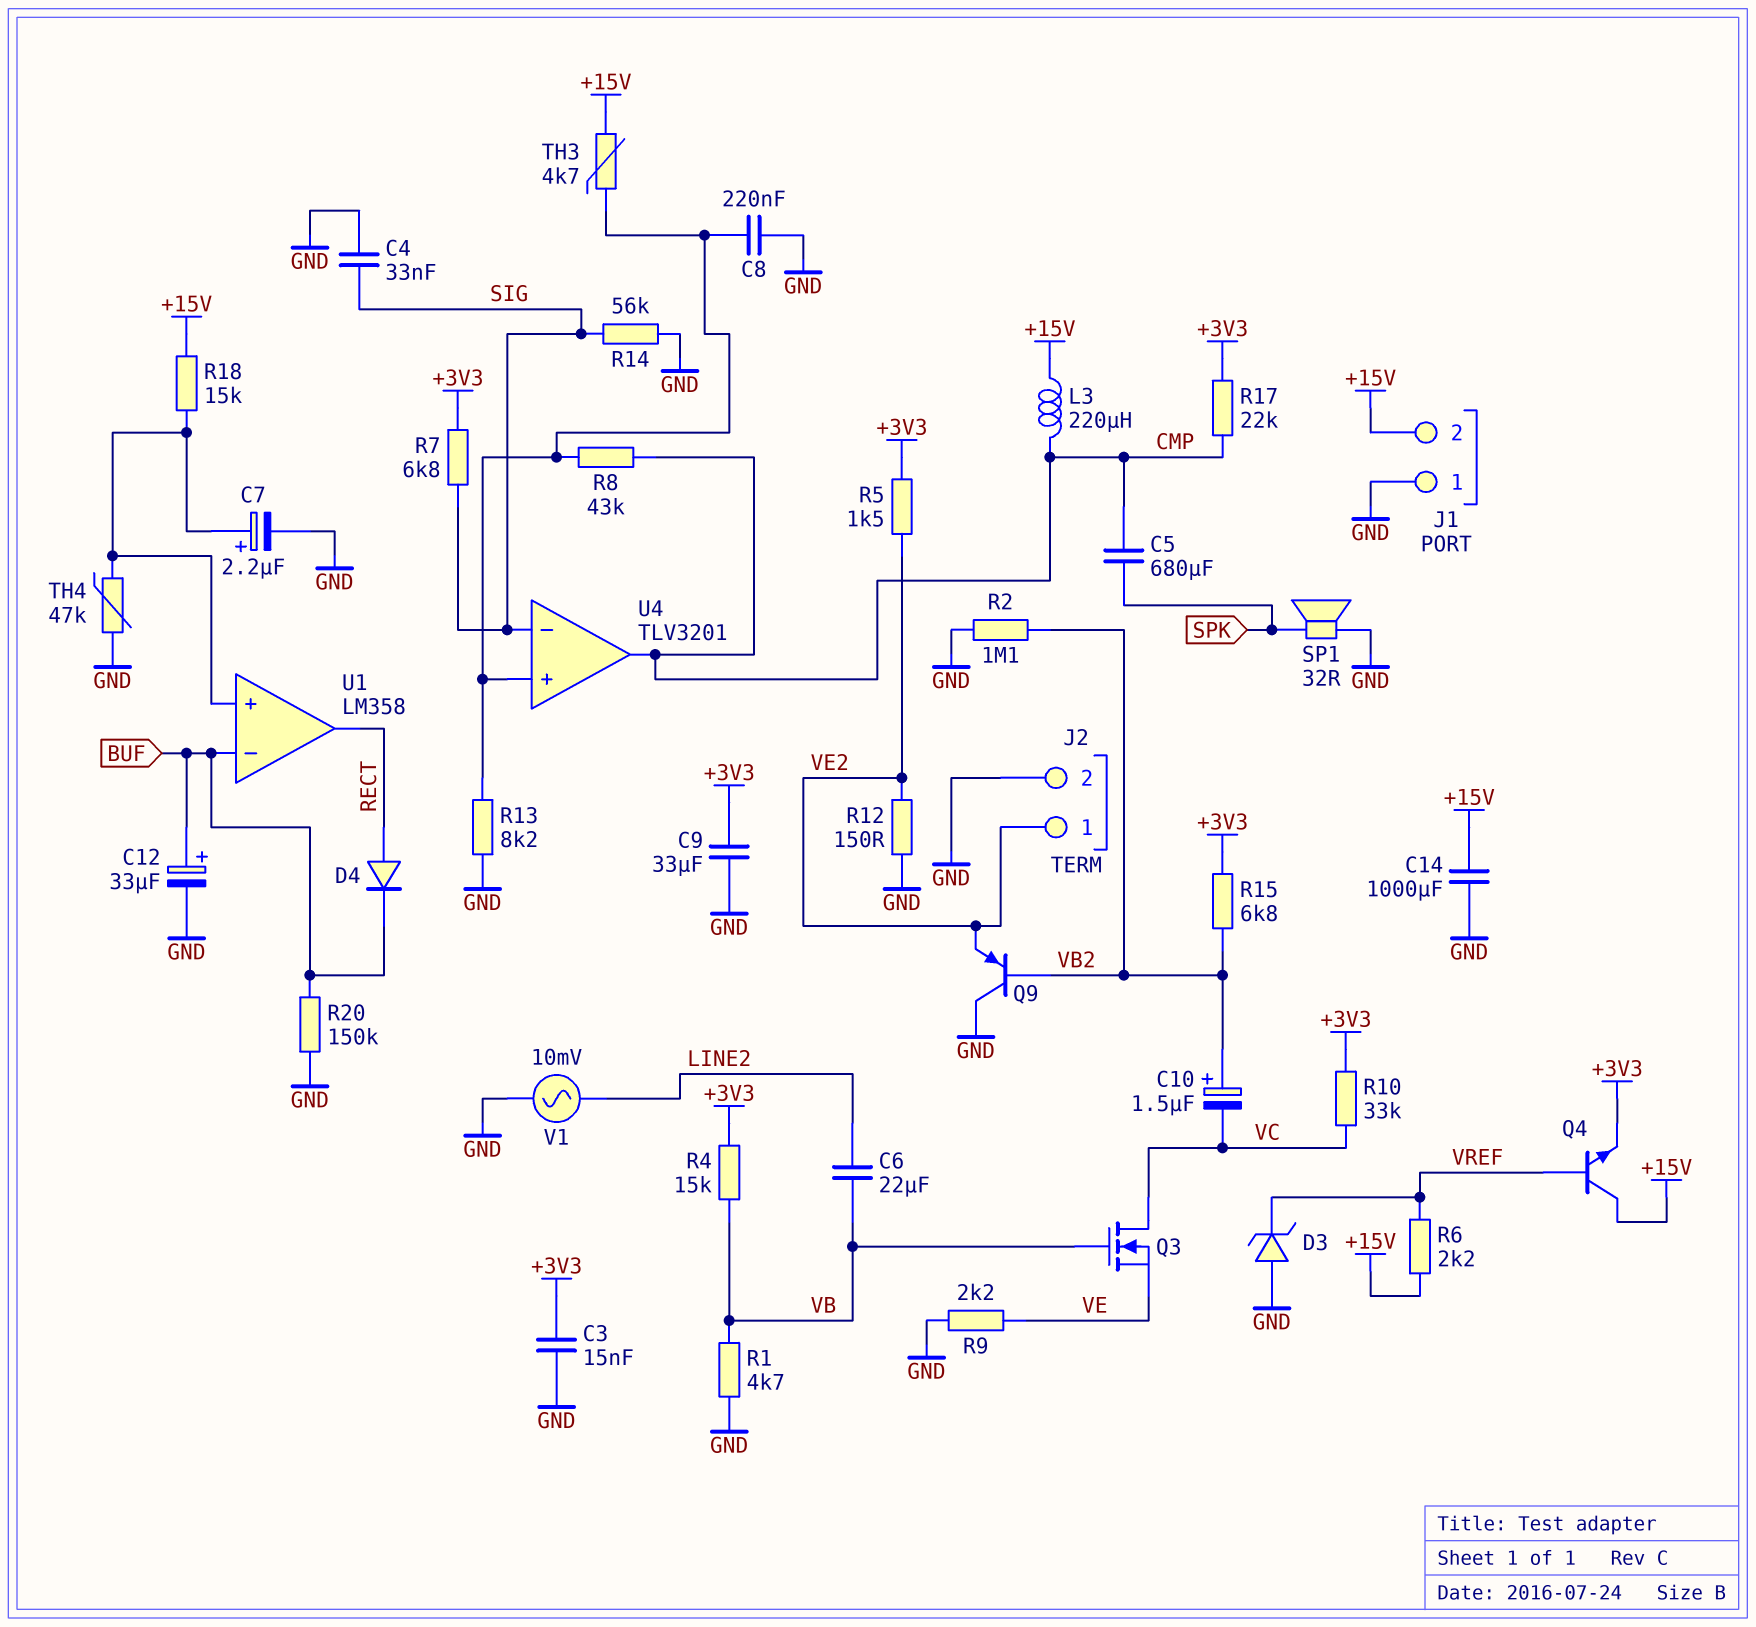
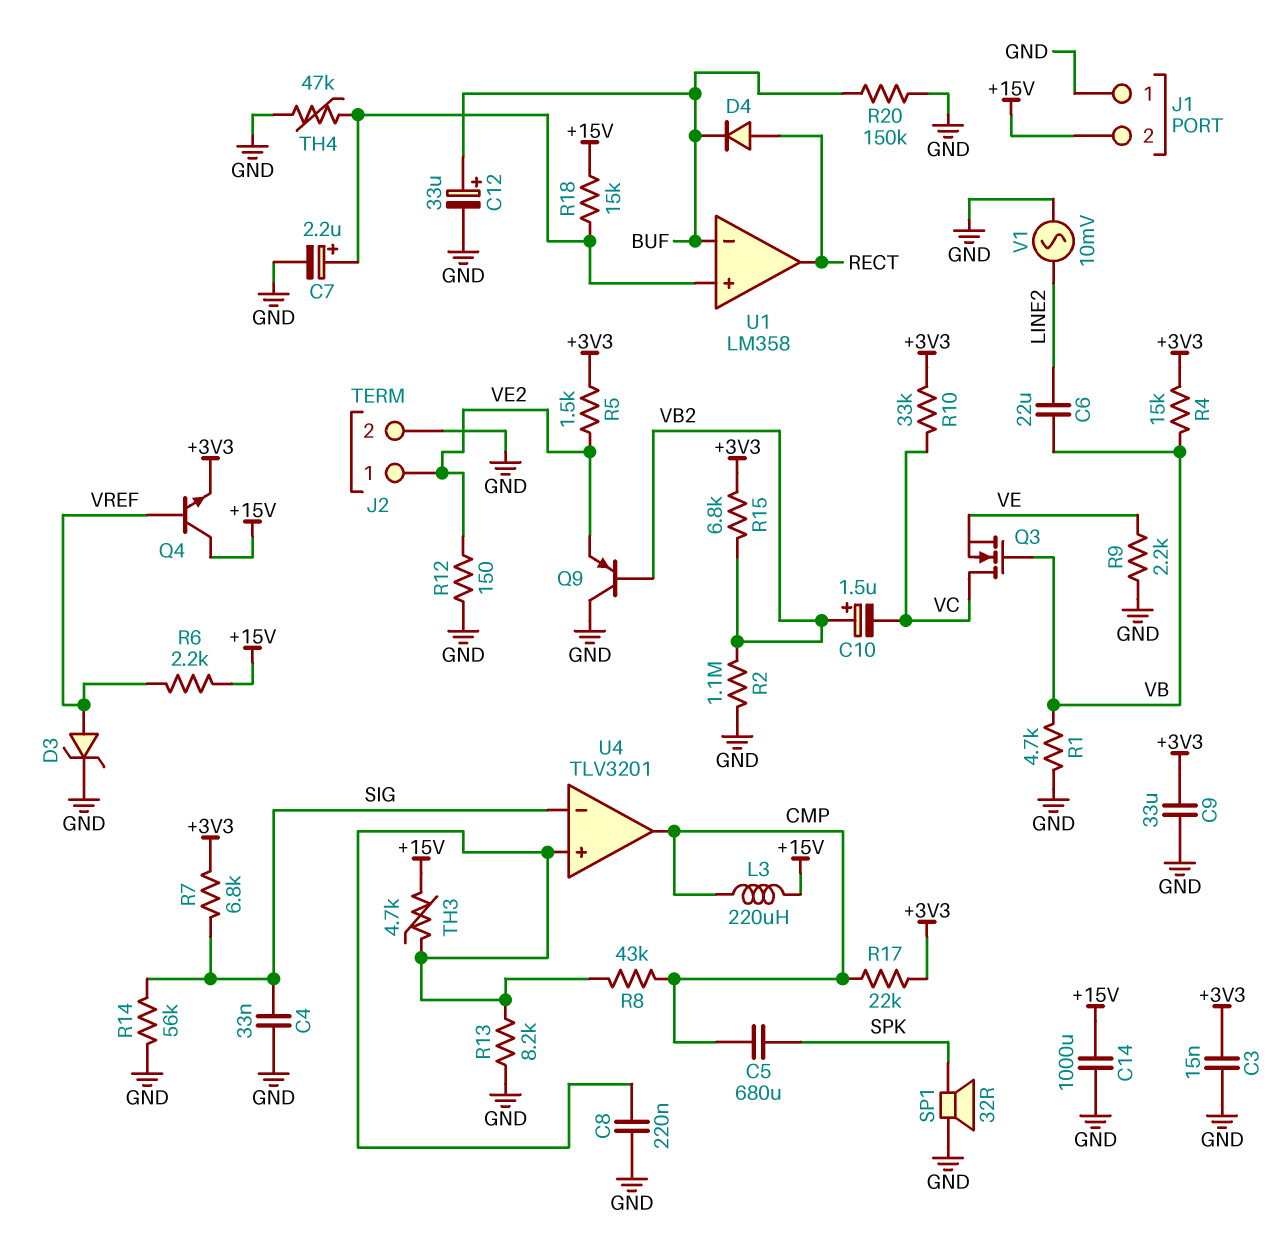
D3: zener (A GND, K VREF) -> zener (A VREF, K GND)

